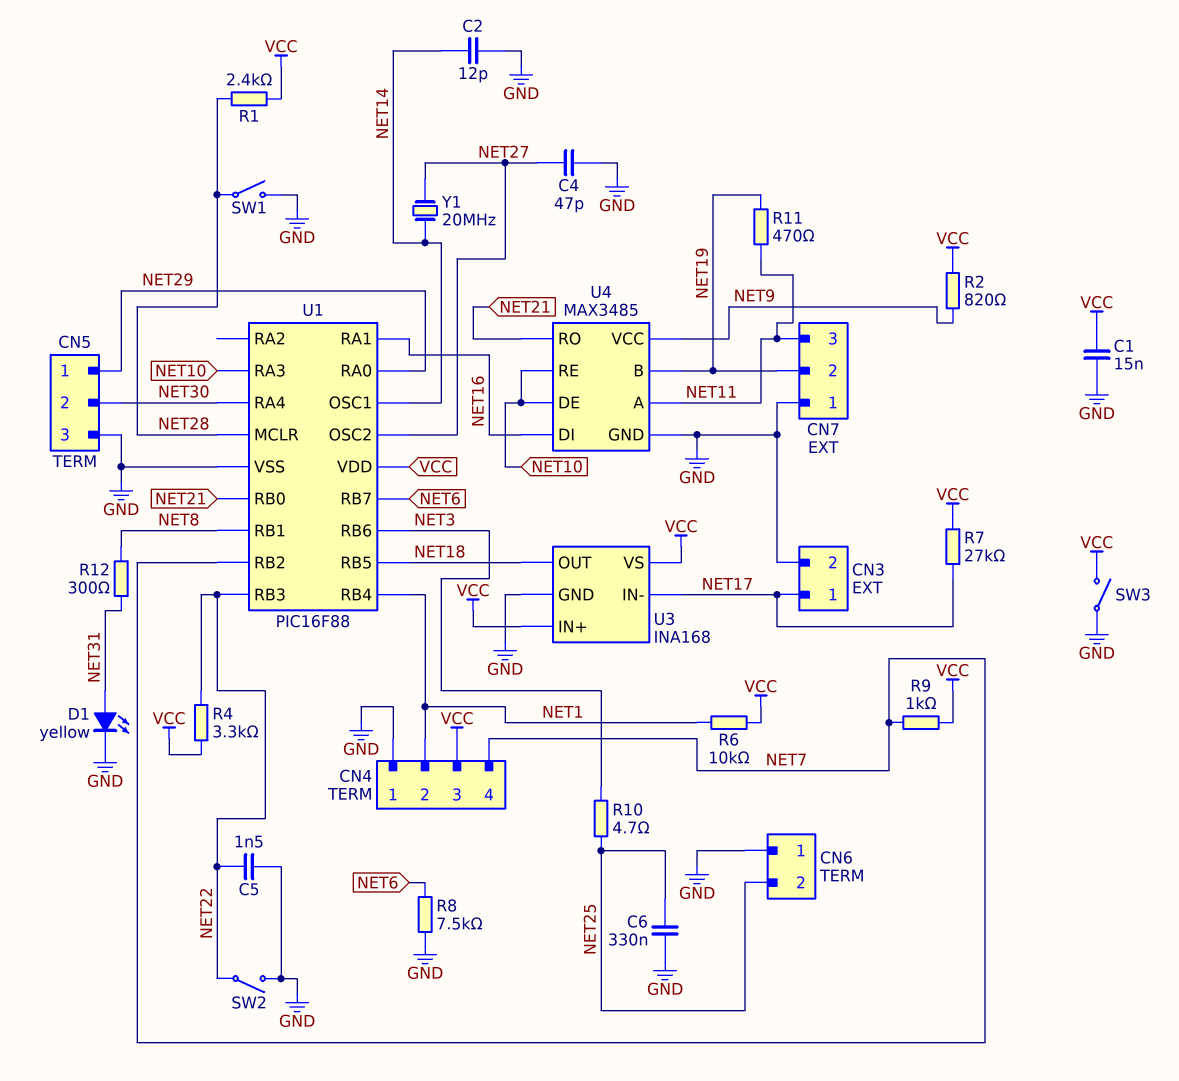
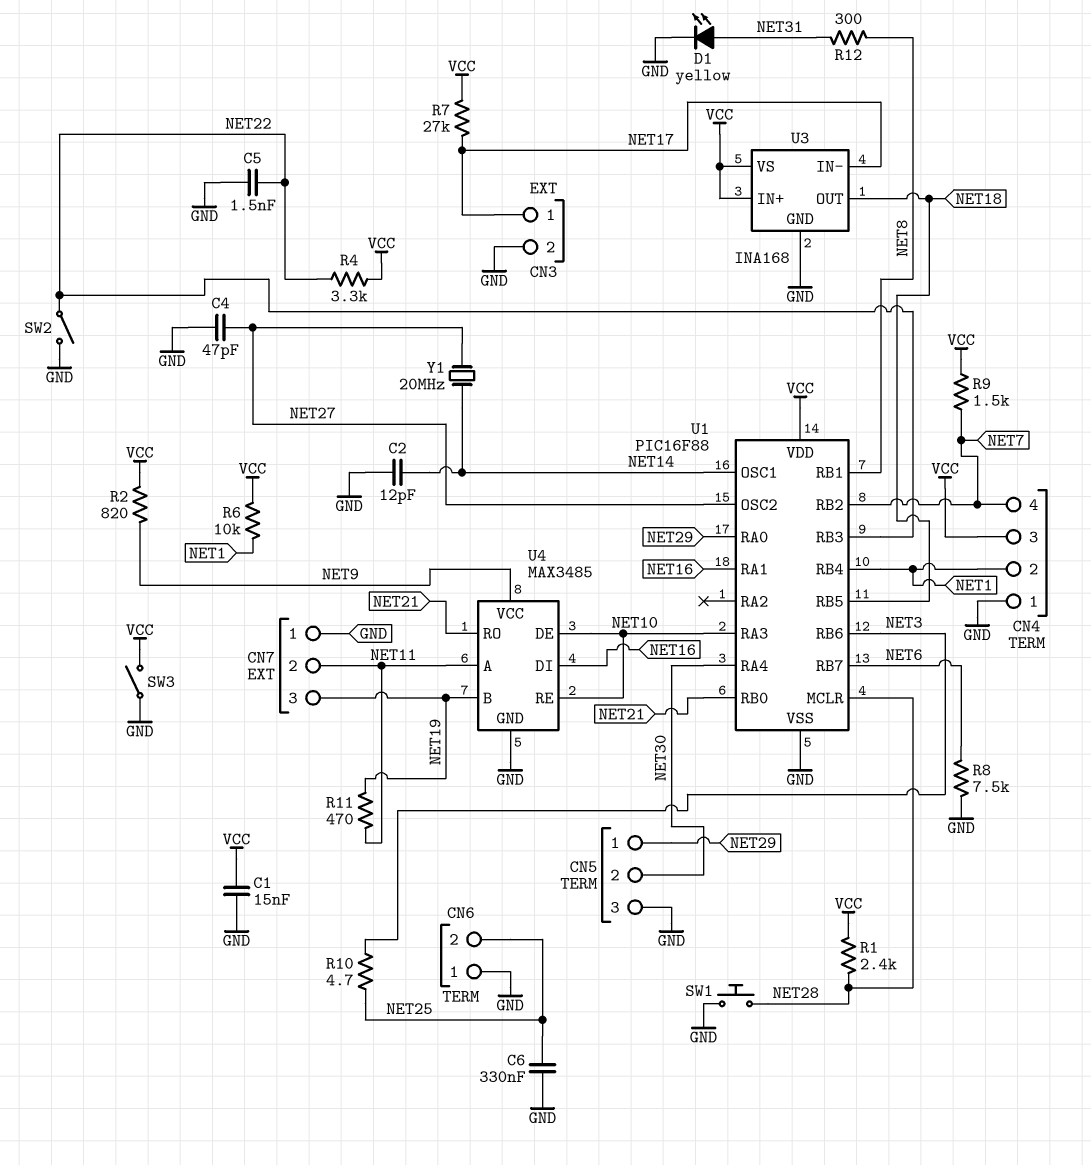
CN7 pin 2: NET19 -> NET11
CN7 pin 3: NET11 -> NET19
R9: 1k (NET7, VCC) -> 1.5k (NET7, VCC)
SW1: switch (GND, NET28) -> button (GND, NET28)

